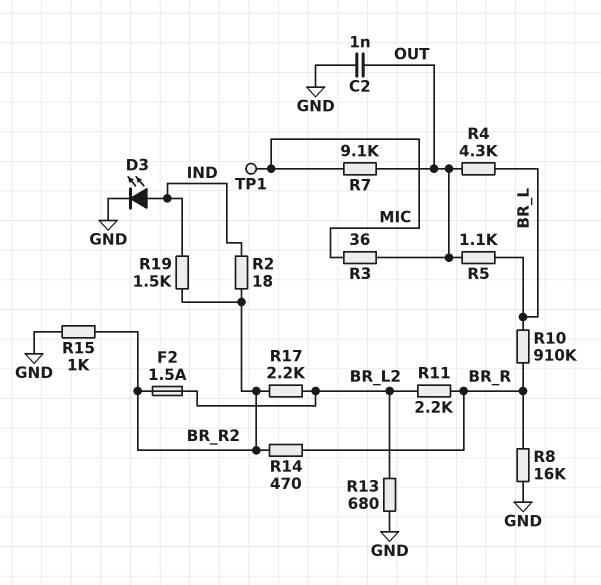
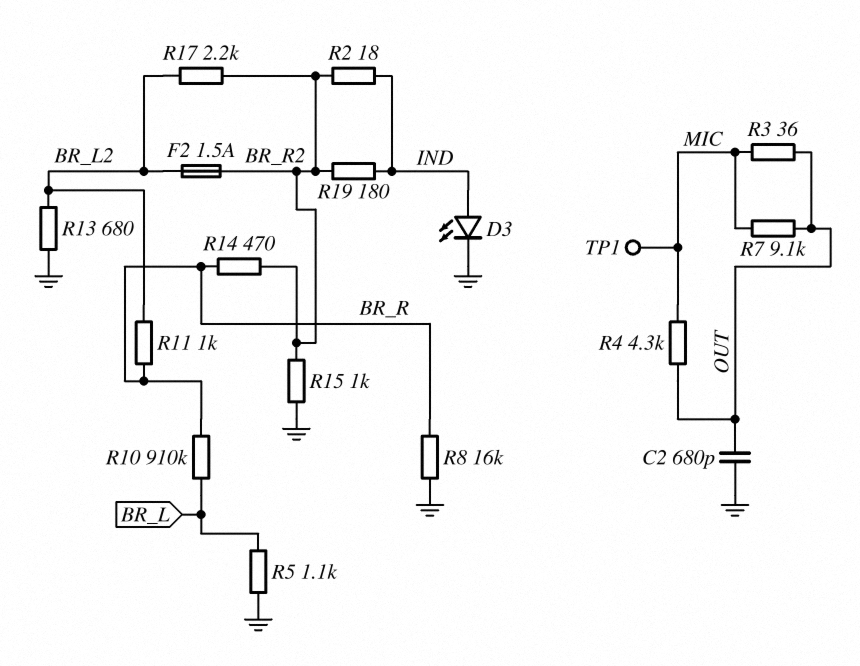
C2: 1nF (GND, OUT) -> 680pF (GND, OUT)
R4: 4.3k (BR_L, OUT) -> 4.3k (MIC, OUT)
R5: 1.1k (BR_L, OUT) -> 1.1k (BR_L, GND)
R11: 2.2k (BR_L2, BR_R) -> 1k (BR_L2, BR_R)
R19: 1.5k (BR_R2, IND) -> 180 (BR_R2, IND)

